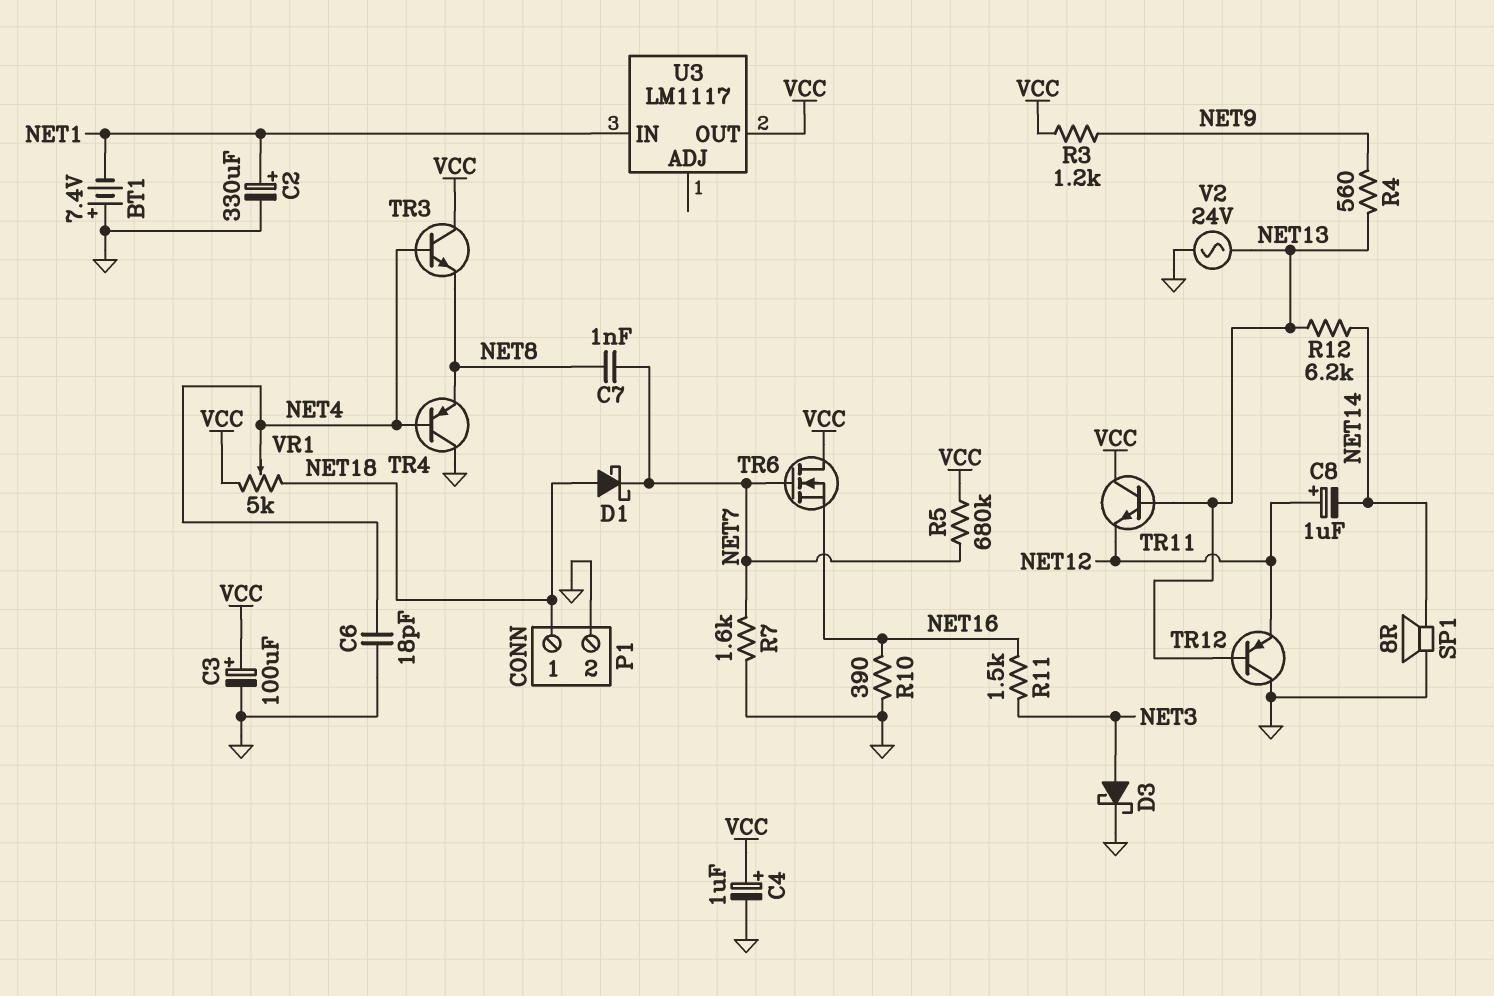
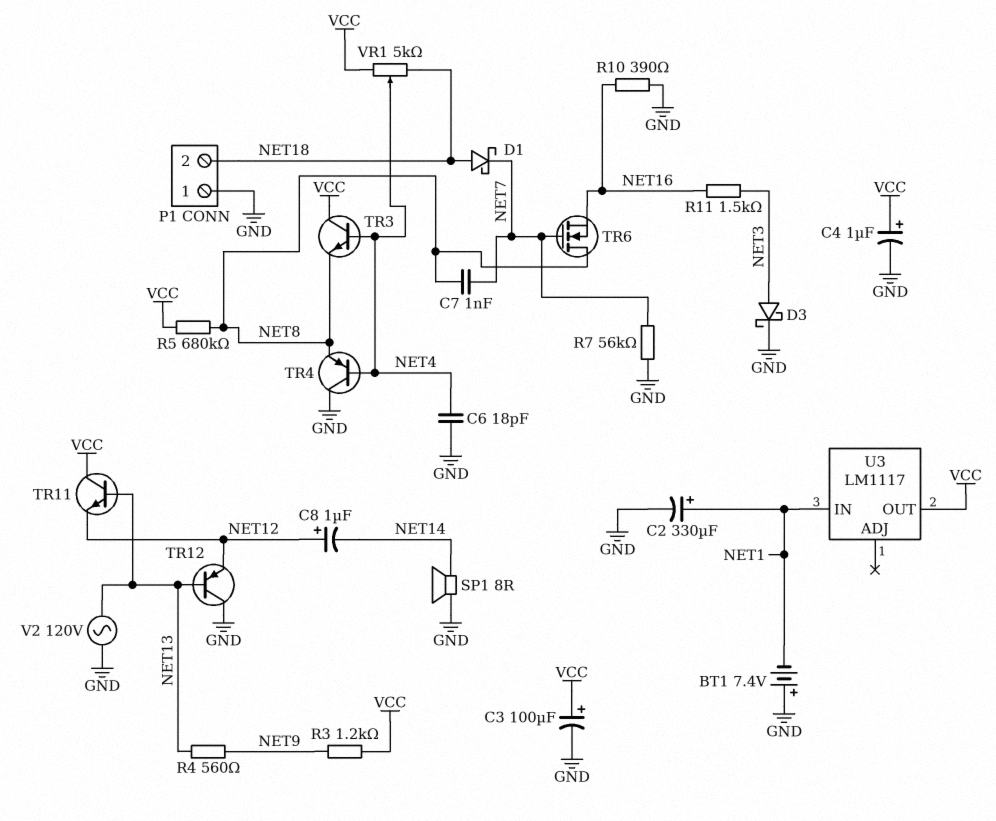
P1 pin 1: NET18 -> GND
P1 pin 2: GND -> NET18
R5: 680k (NET7, VCC) -> 680k (NET8, VCC)
R7: 1.6k (GND, NET7) -> 56k (GND, NET7)
R12: 6.2k (NET13, NET14) -> none
TR6: NMOS (G NET7, D VCC, S NET16) -> NMOS (G NET7, D NET8, S NET16)
V2: AC 24V (GND, NET13) -> AC 120V (GND, NET13)

